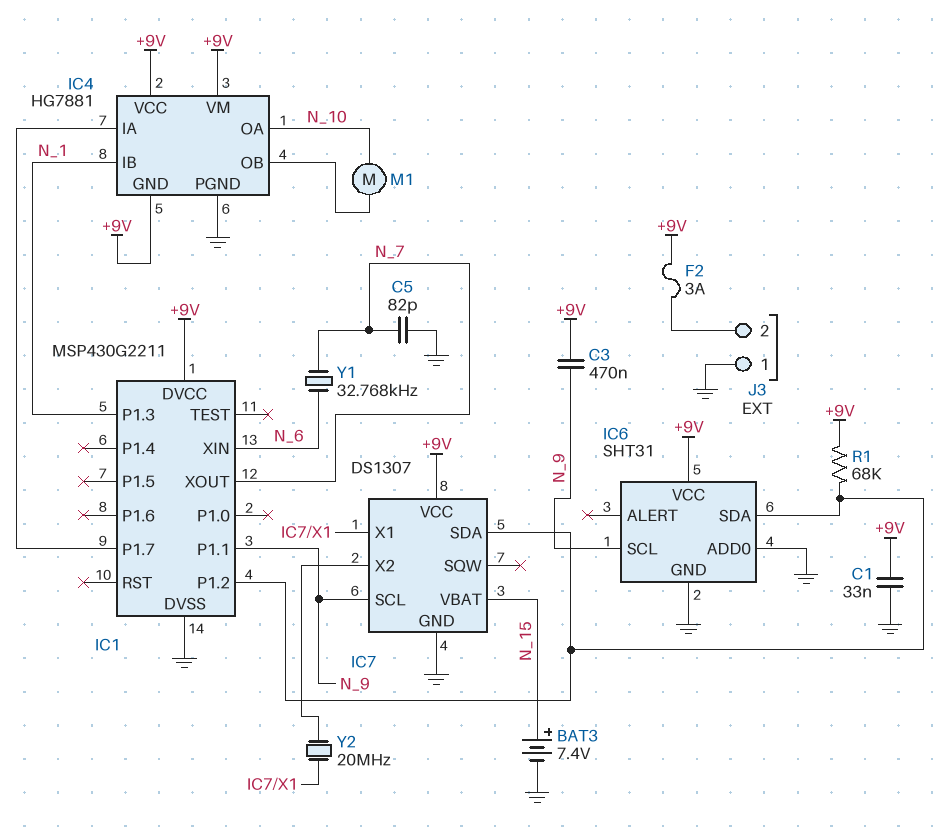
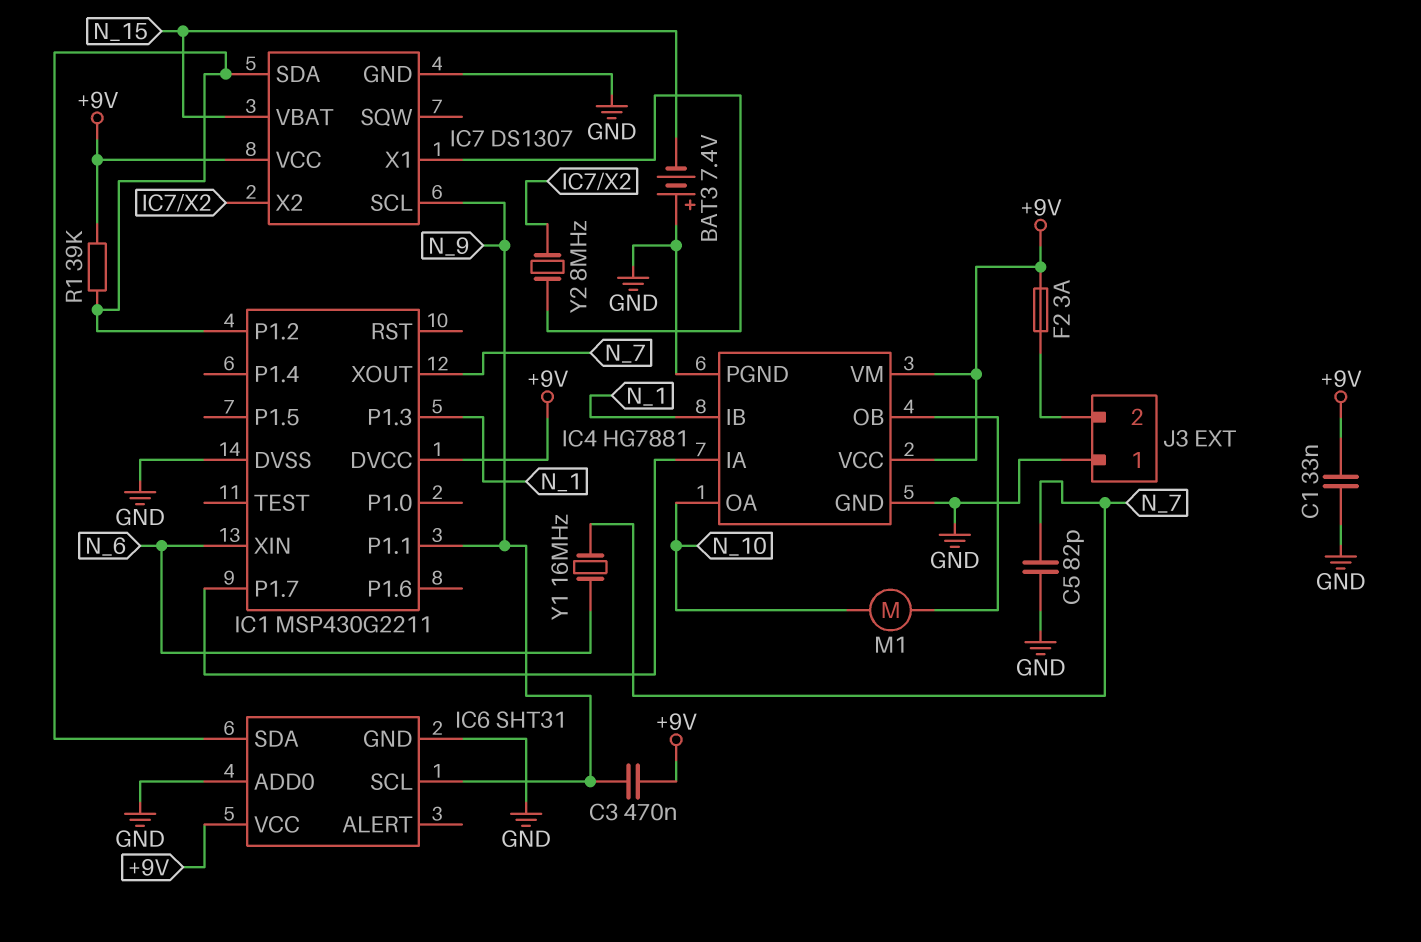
BAT3: 7.4V (plus N_15, minus GND) -> 7.4V (plus GND, minus N_15)
IC4 pin GND: +9V -> GND
R1: 68k (+9V, IC1/P1.2) -> 39k (+9V, IC1/P1.2)
Y1: 32.768kHz (N_6, N_7) -> 16MHz (N_6, N_7)
Y2: 20MHz (IC7/X1, IC7/X2) -> 8MHz (IC7/X1, IC7/X2)

